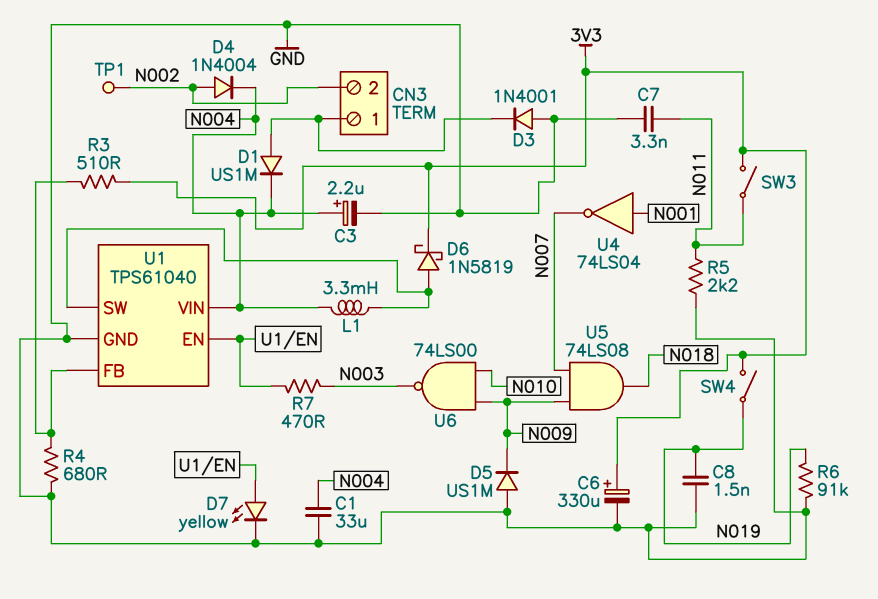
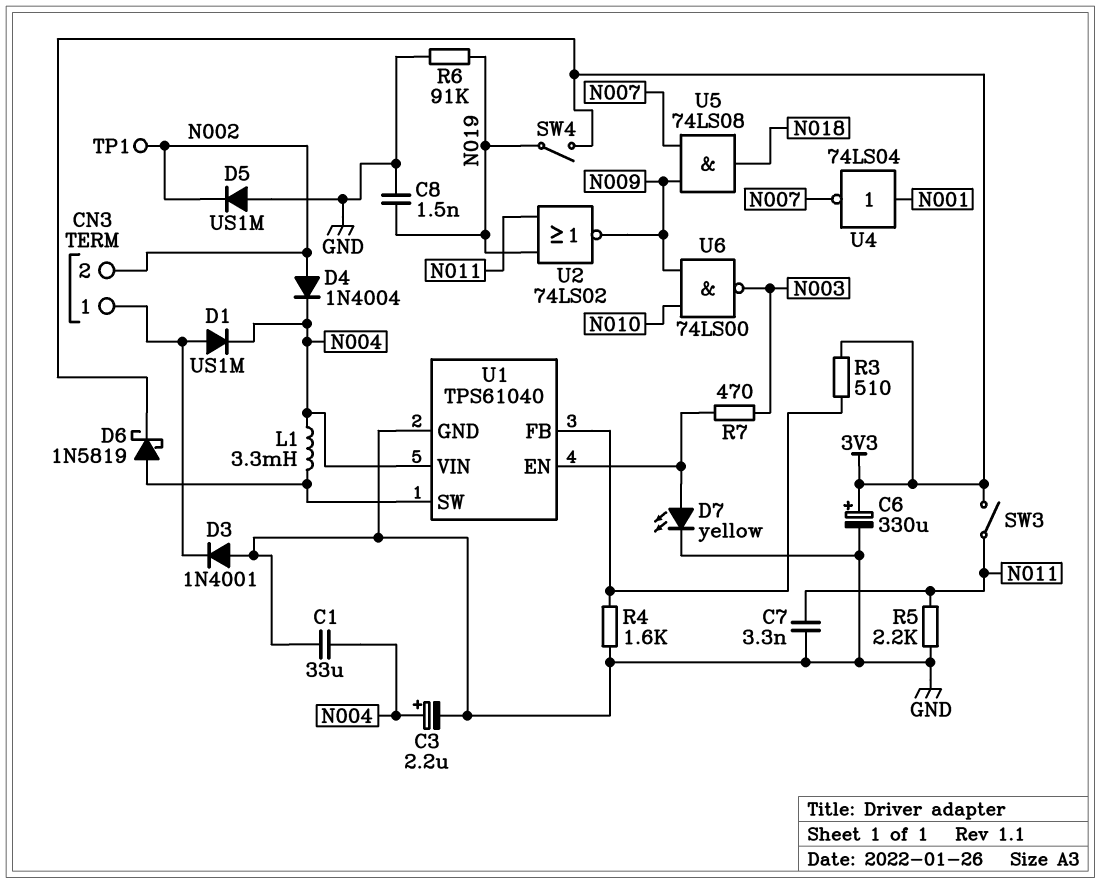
D5: diode US1M (A GND, K N009) -> diode US1M (A GND, K N002)
R4: 680 (GND, U1/FB) -> 1.6k (GND, U1/FB)
U2: none -> NOR 74LS02 (in N011, in N019, out N009)

